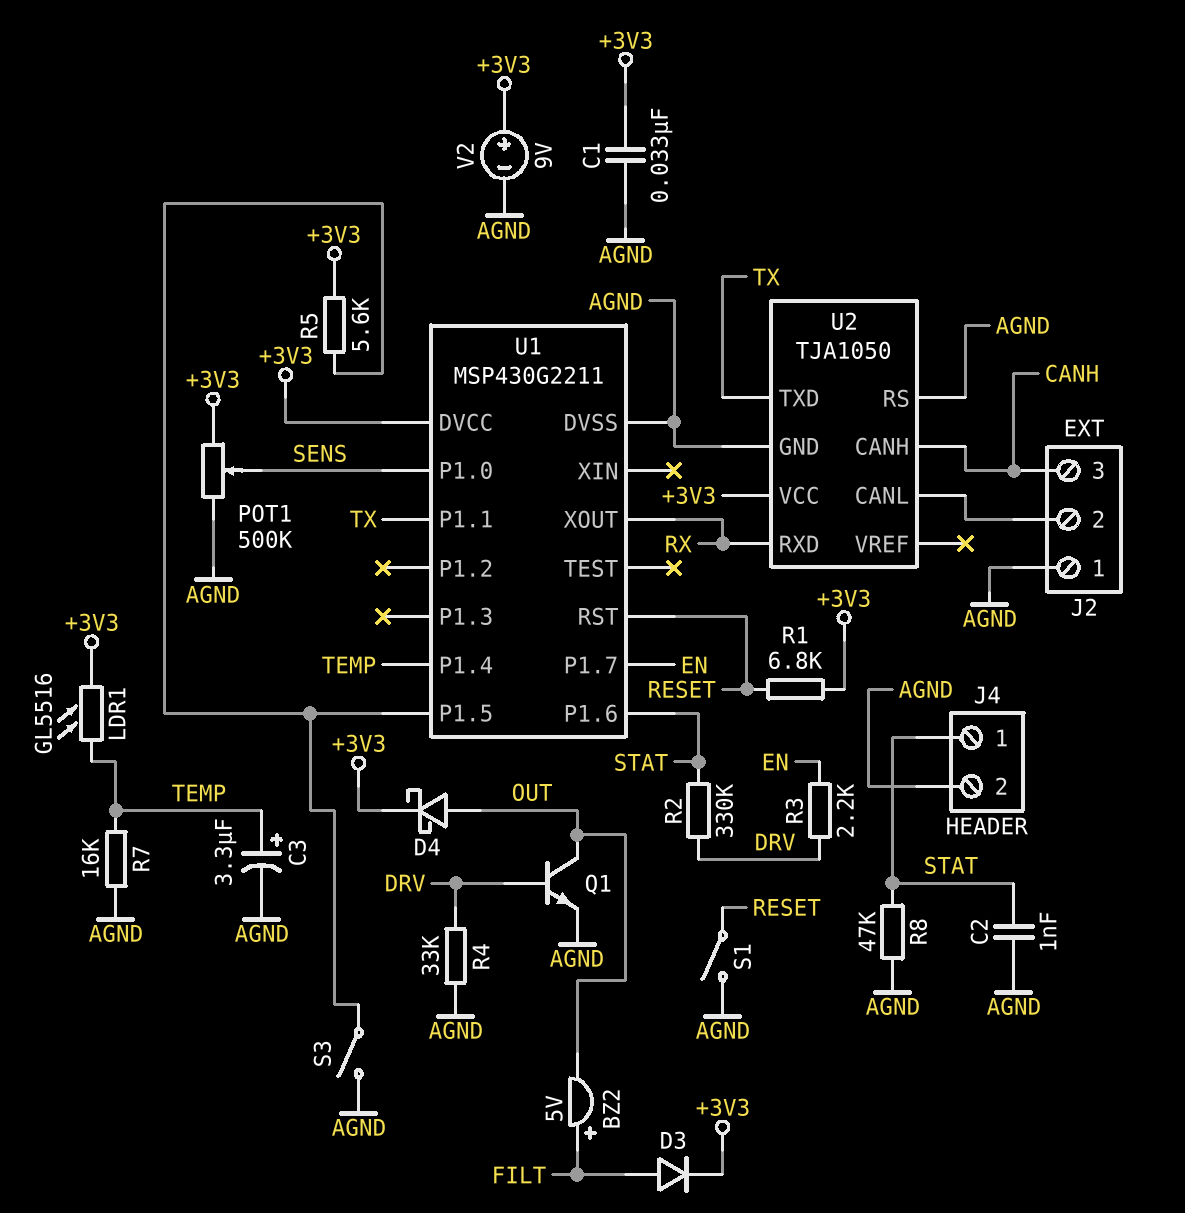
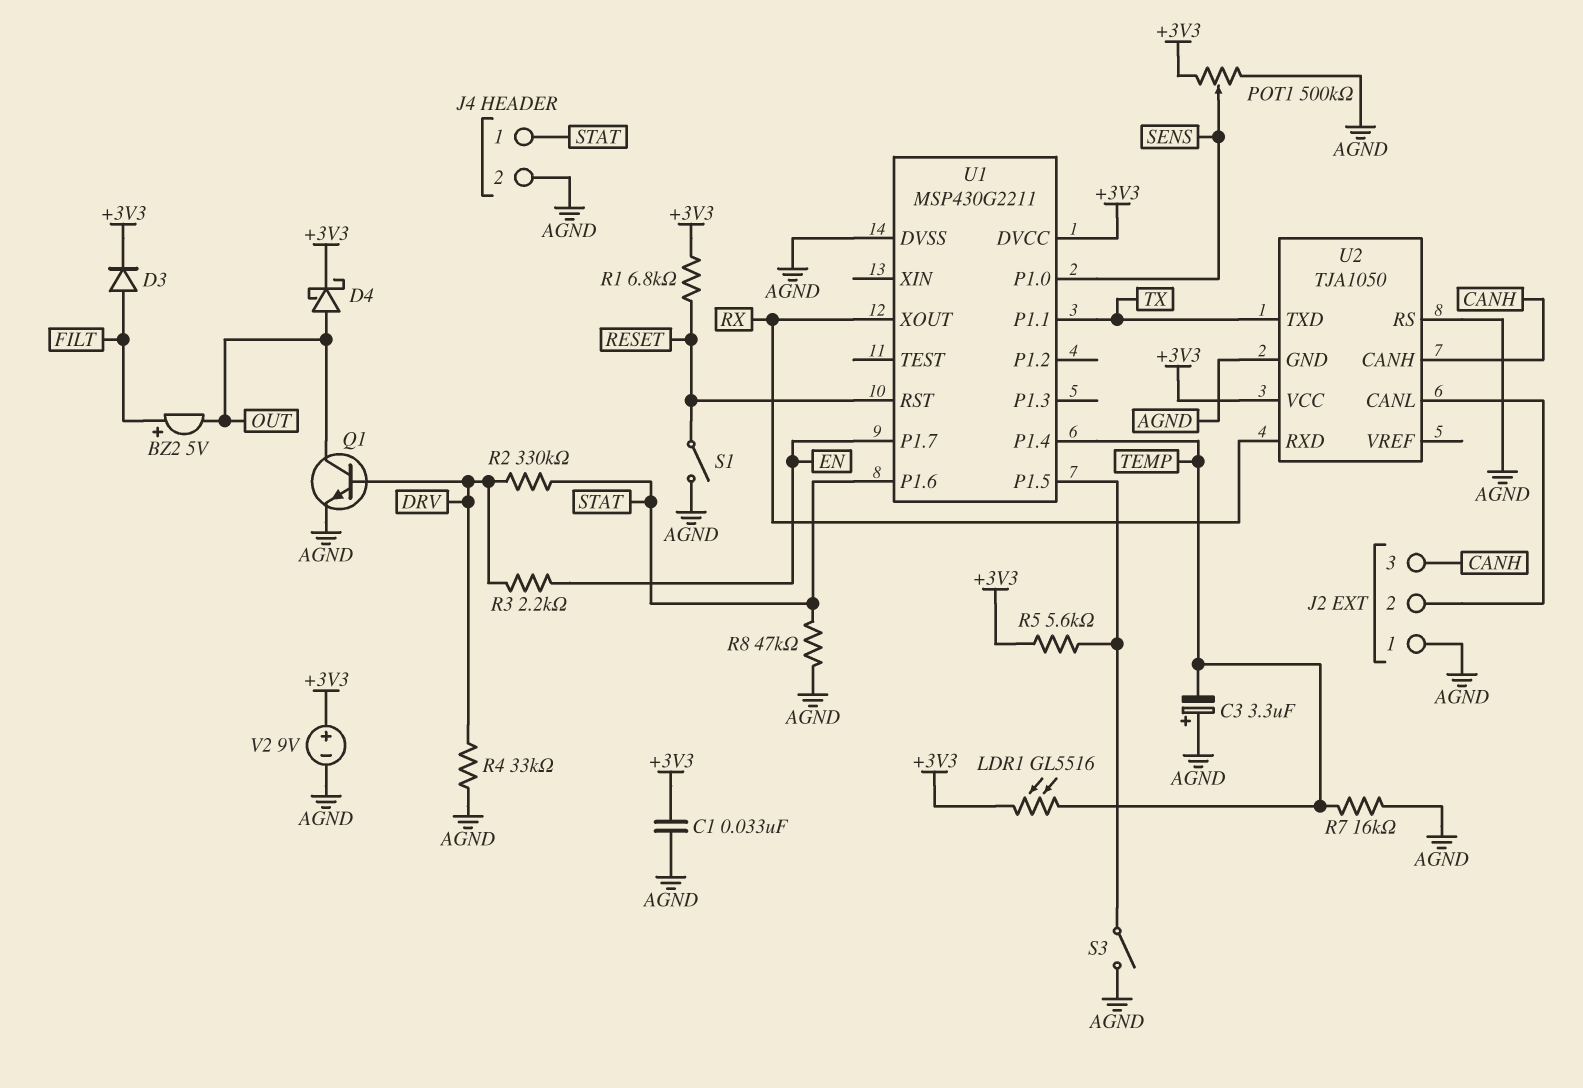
C2: 1nF (AGND, STAT) -> none
C3: 3.3uF (plus TEMP, minus AGND) -> 3.3uF (plus AGND, minus TEMP)

